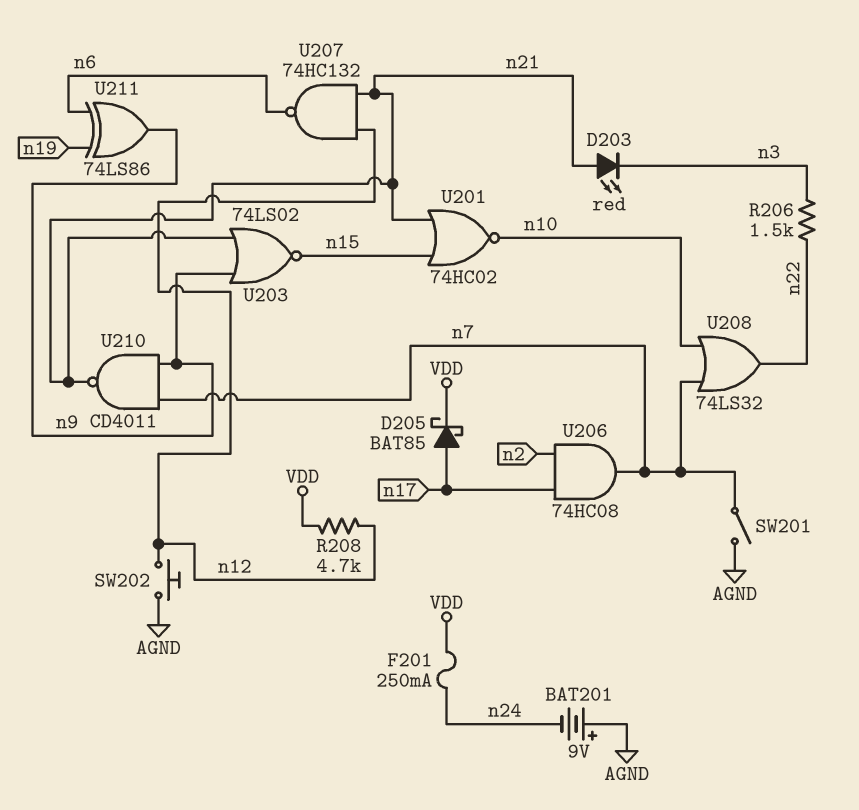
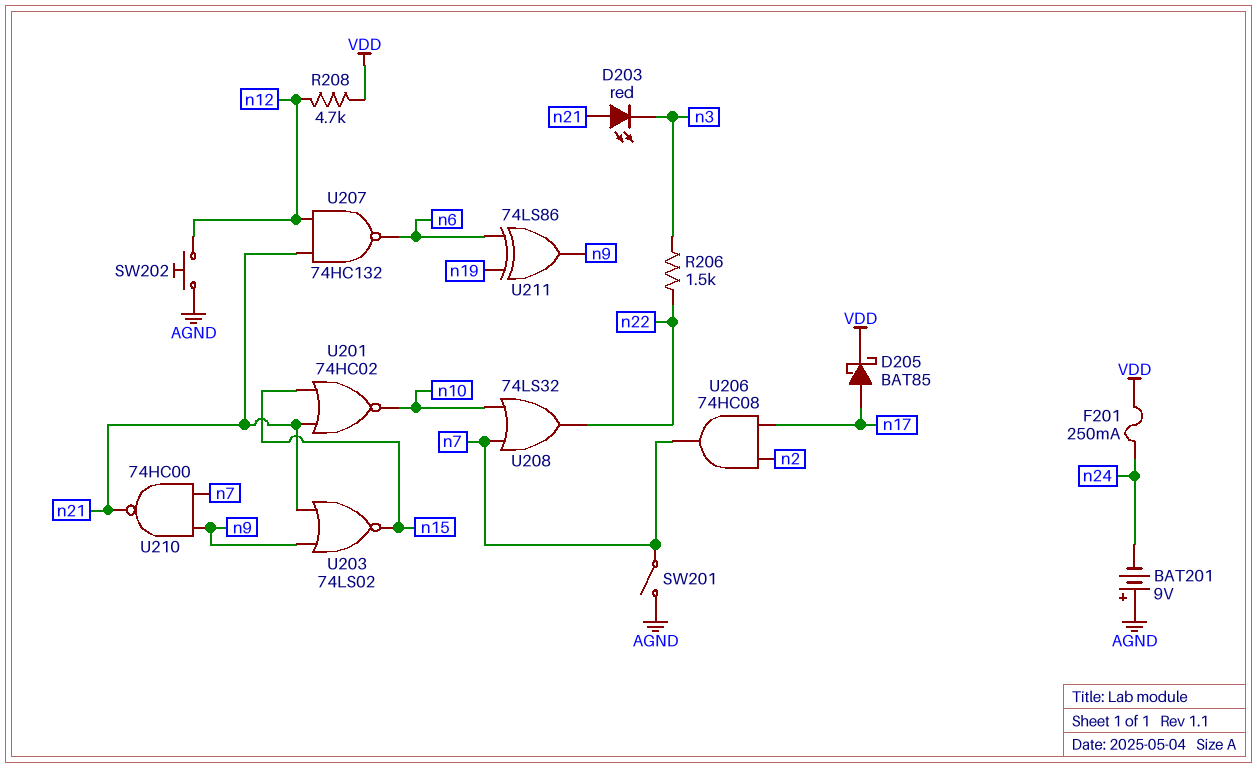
U210: NAND CD4011 (in n7, in n9, out n21) -> NAND 74HC00 (in n7, in n9, out n21)

